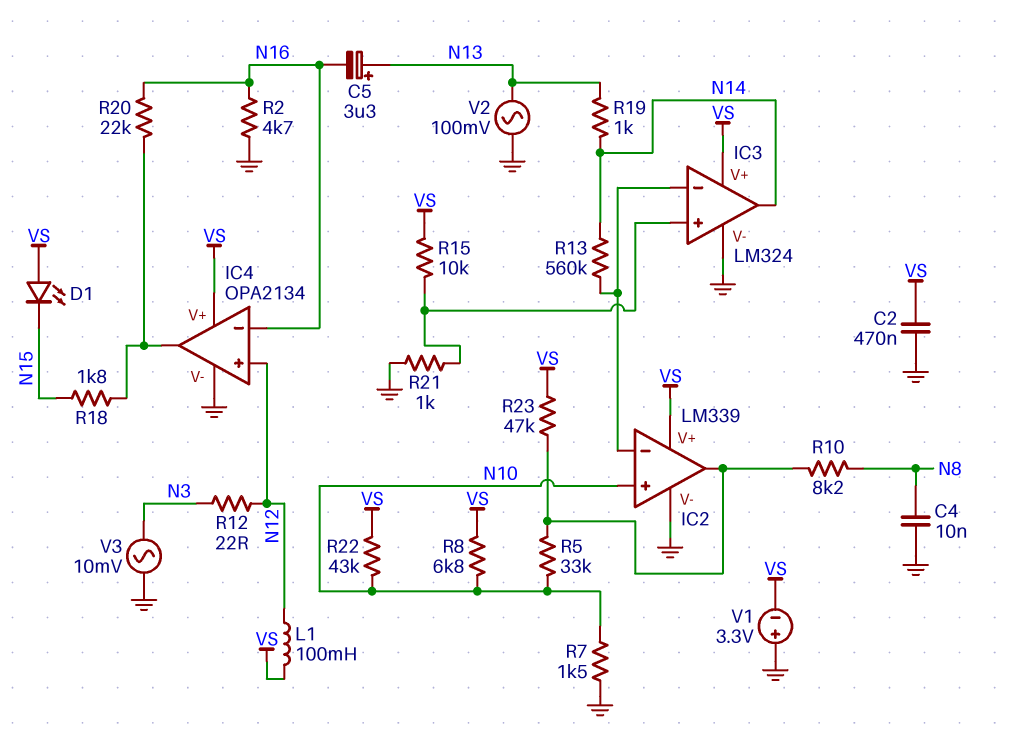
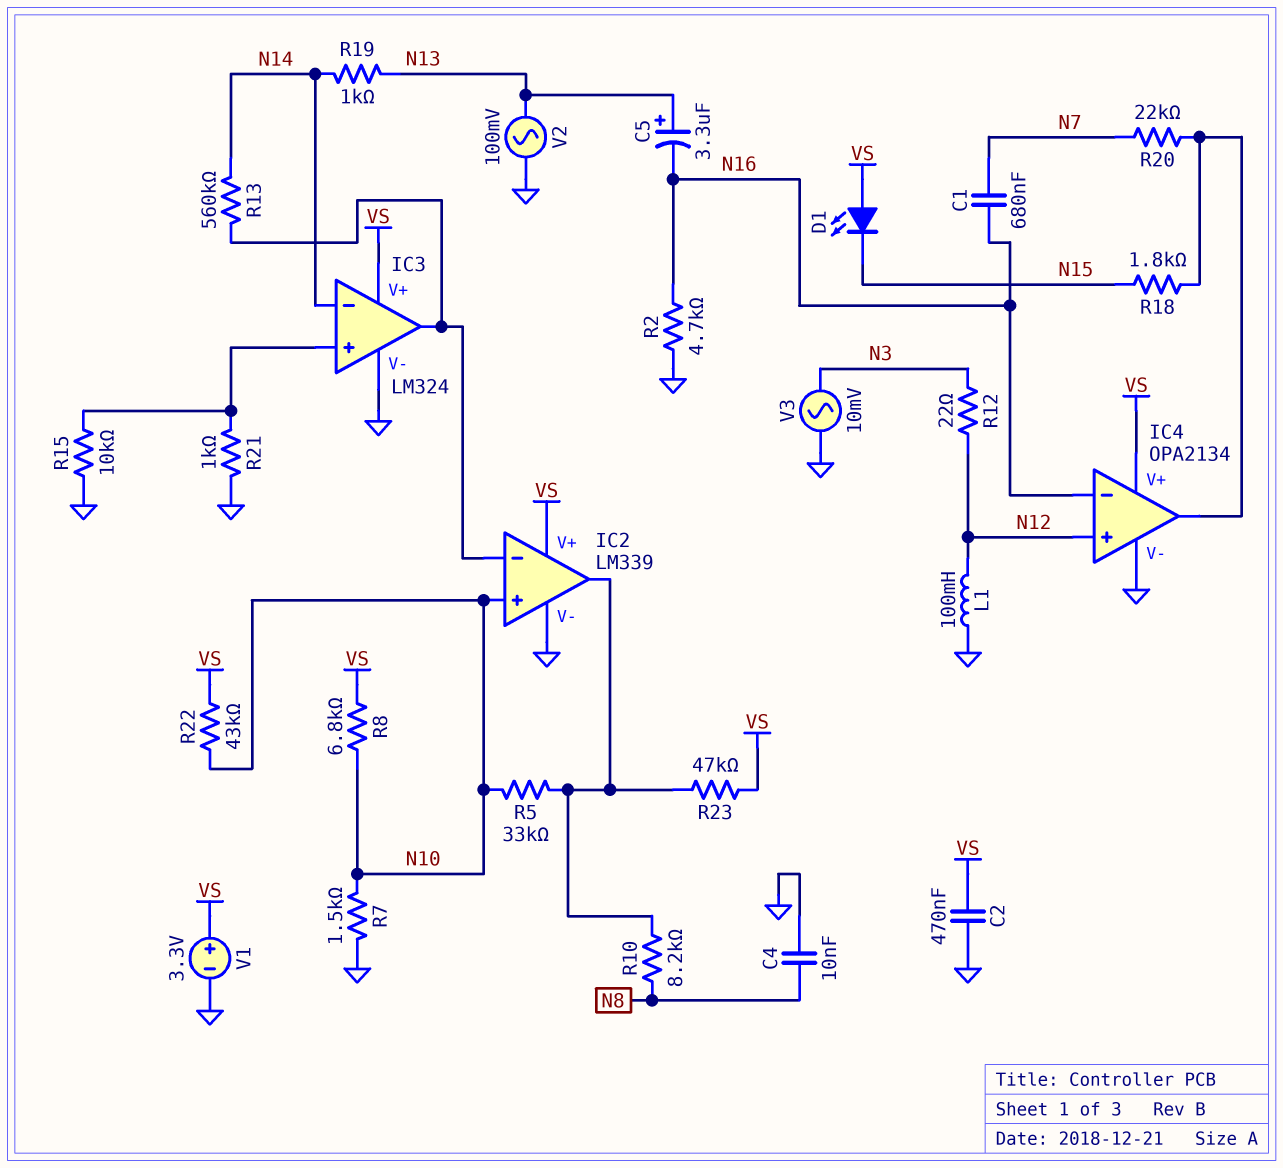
C1: none -> 680nF (N7, N16)
IC3 pin in-: IC2/in- -> N14
IC3 pin out: N14 -> IC2/in-
L1: 100mH (N12, VS) -> 100mH (GND, N12)
R15: 10k (IC3/in+, VS) -> 10k (GND, IC3/in+)
R20: 22k (IC4/out, N16) -> 22k (IC4/out, N7)
V1: 3.3V (plus GND, minus VS) -> 3.3V (plus VS, minus GND)

